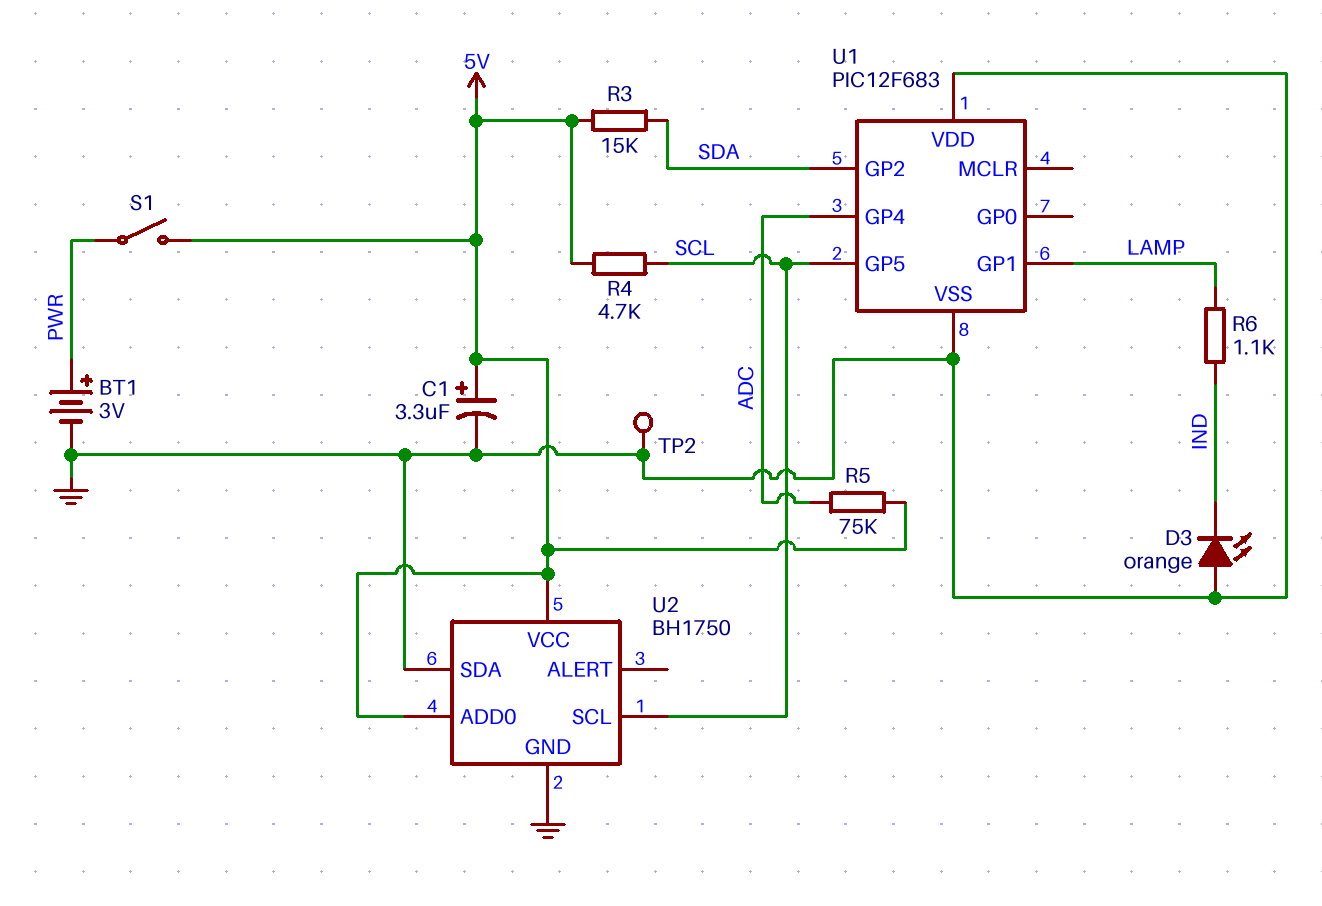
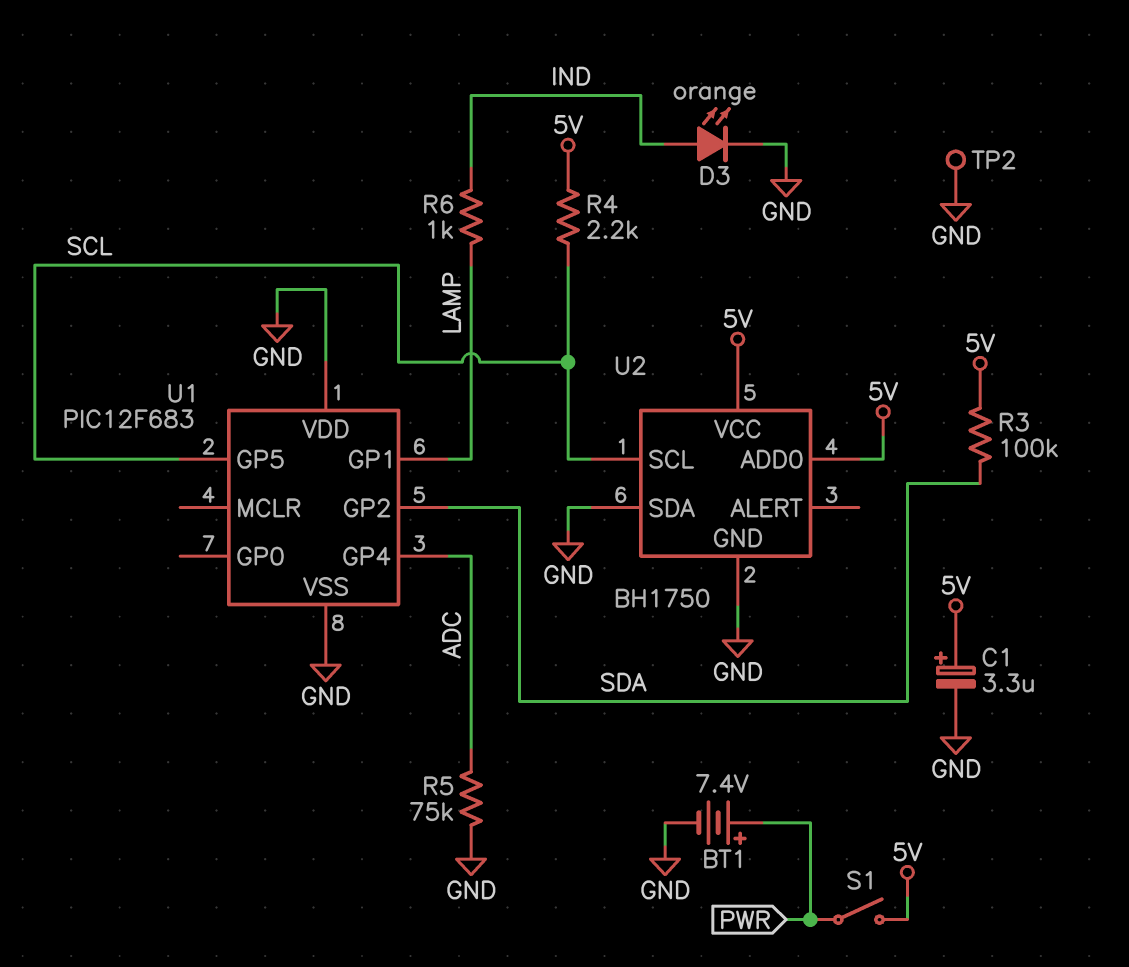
BT1: 3V (plus PWR, minus GND) -> 7.4V (plus PWR, minus GND)
D3: LED orange (A GND, K IND) -> LED orange (A IND, K GND)
R3: 15k (5V, SDA) -> 100k (5V, SDA)
R4: 4.7k (5V, SCL) -> 2.2k (5V, SCL)
R5: 75k (5V, ADC) -> 75k (ADC, GND)
R6: 1.1k (IND, LAMP) -> 1k (IND, LAMP)

